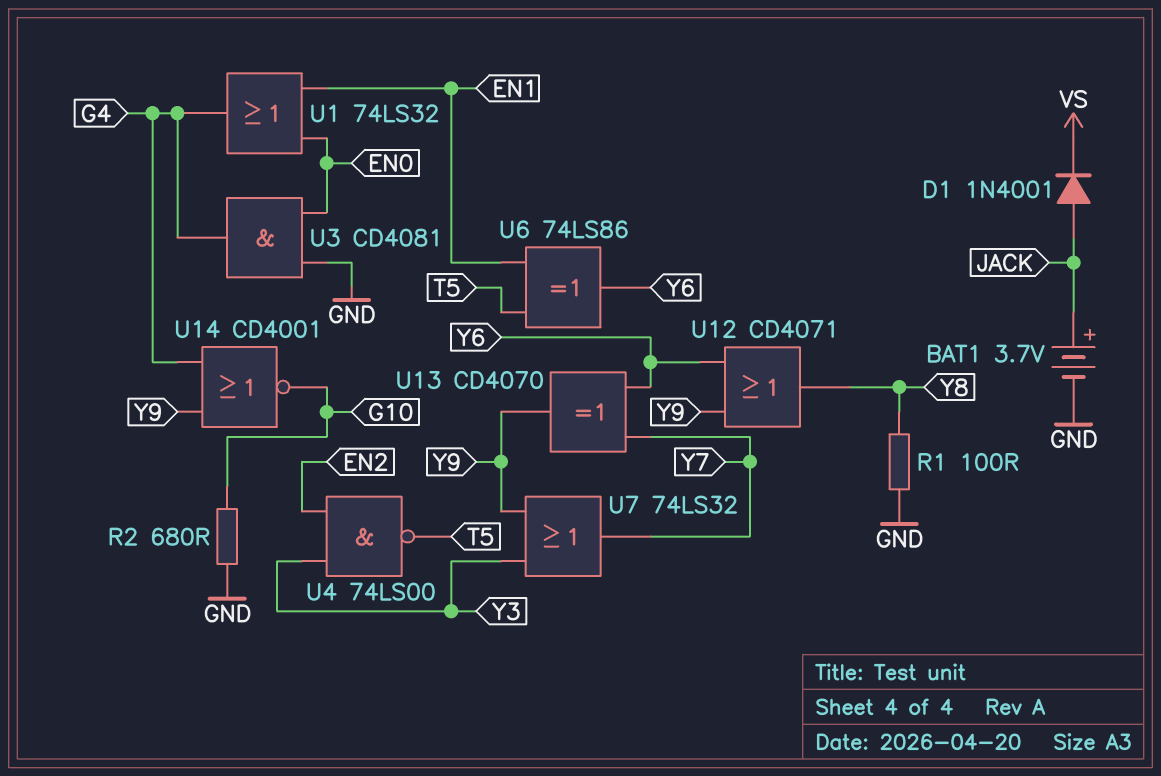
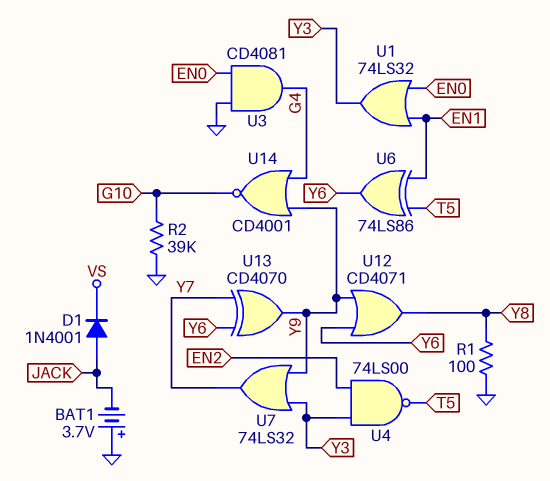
BAT1: 3.7V (plus JACK, minus GND) -> 3.7V (plus GND, minus JACK)
R2: 680 (G10, GND) -> 39k (G10, GND)
U1: OR 74LS32 (in EN0, in EN1, out G4) -> OR 74LS32 (in EN0, in EN1, out Y3)

